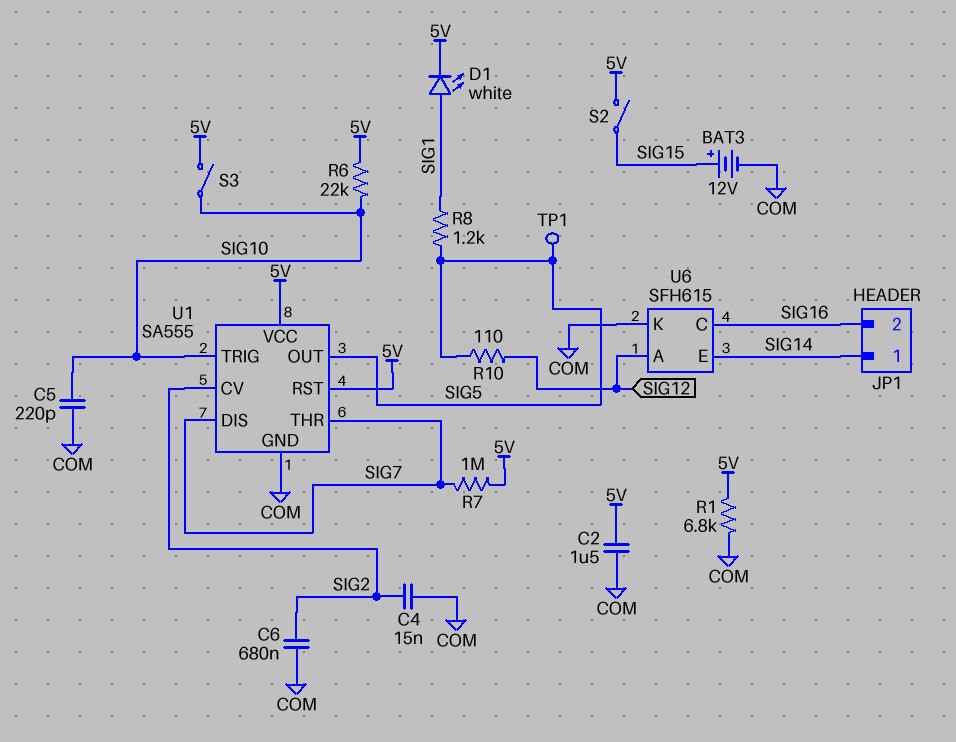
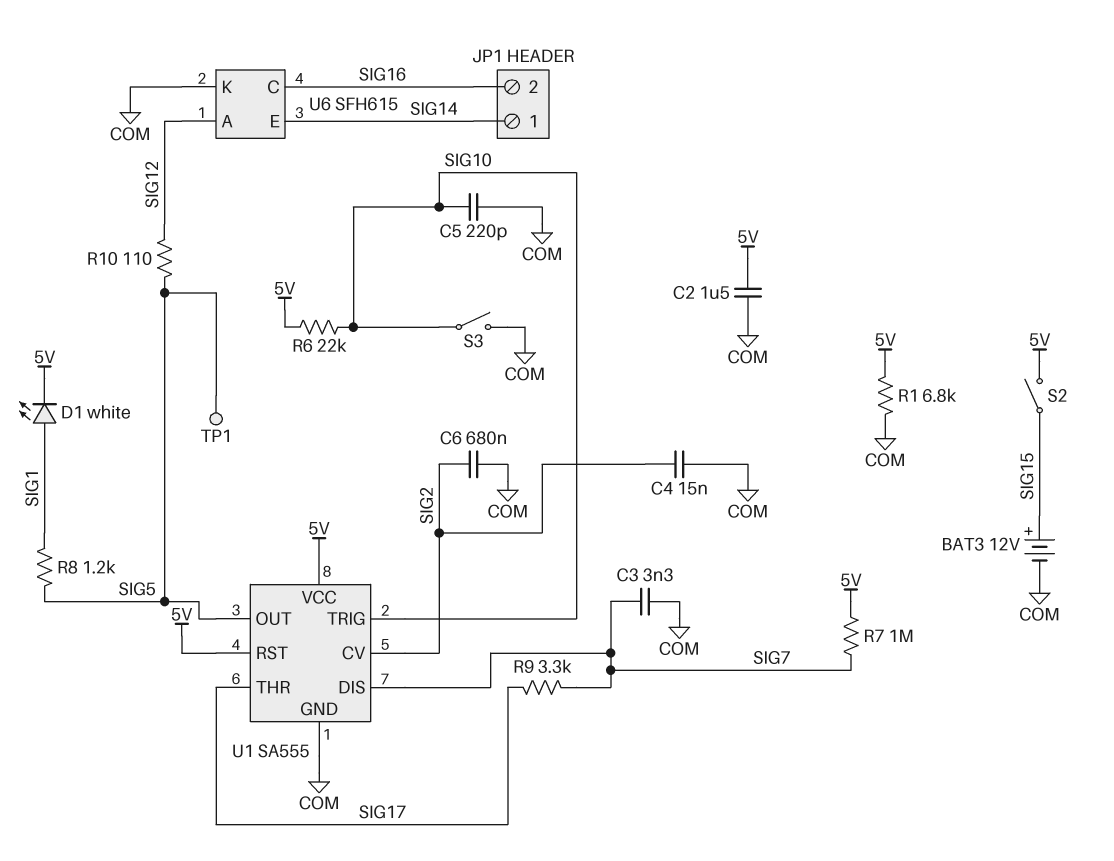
C3: none -> 3.3nF (COM, SIG7)
R9: none -> 3.3k (SIG7, SIG17)
S3: switch (5V, SIG10) -> switch (COM, SIG10)
U1 pin THR: SIG7 -> SIG17

